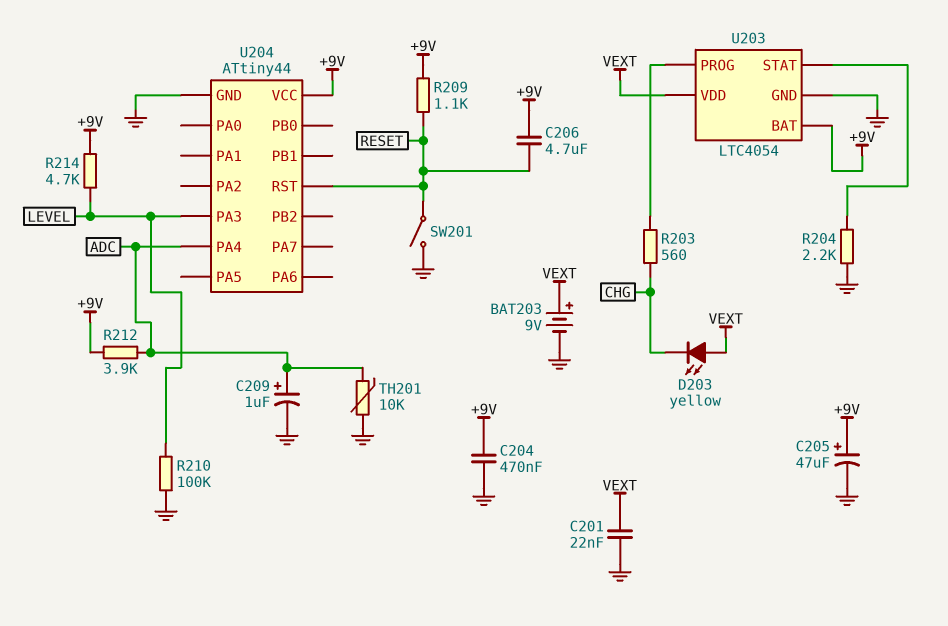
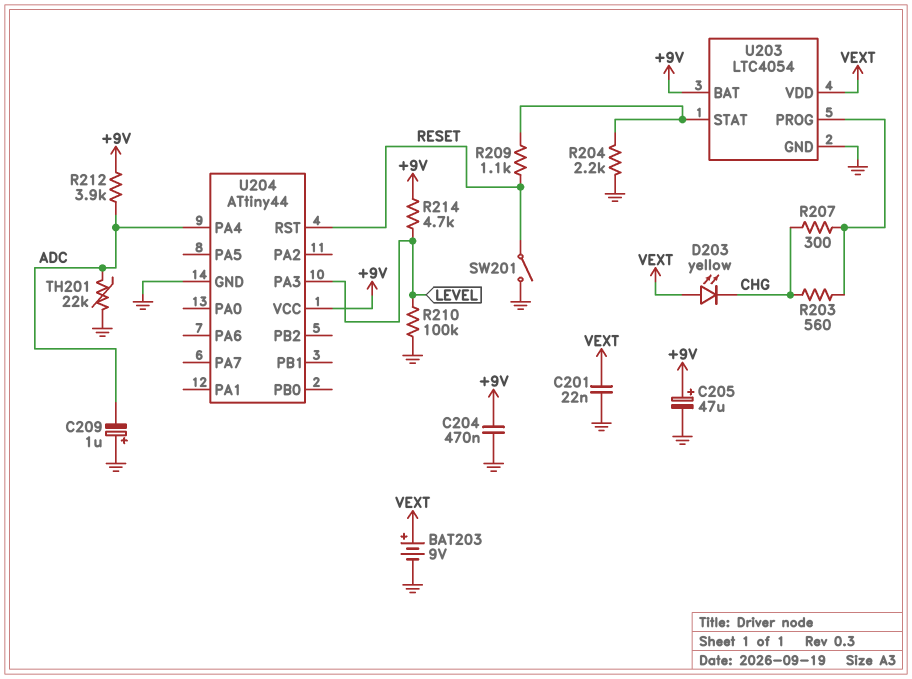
C206: 4.7uF (+9V, RESET) -> none
C209: 1uF (plus ADC, minus GND) -> 1uF (plus GND, minus ADC)
R207: none -> 300 (CHG, U203/PROG)
R209: 1.1k (+9V, RESET) -> 1.1k (RESET, U203/STAT)
TH201: 10k (ADC, GND) -> 22k (ADC, GND)

